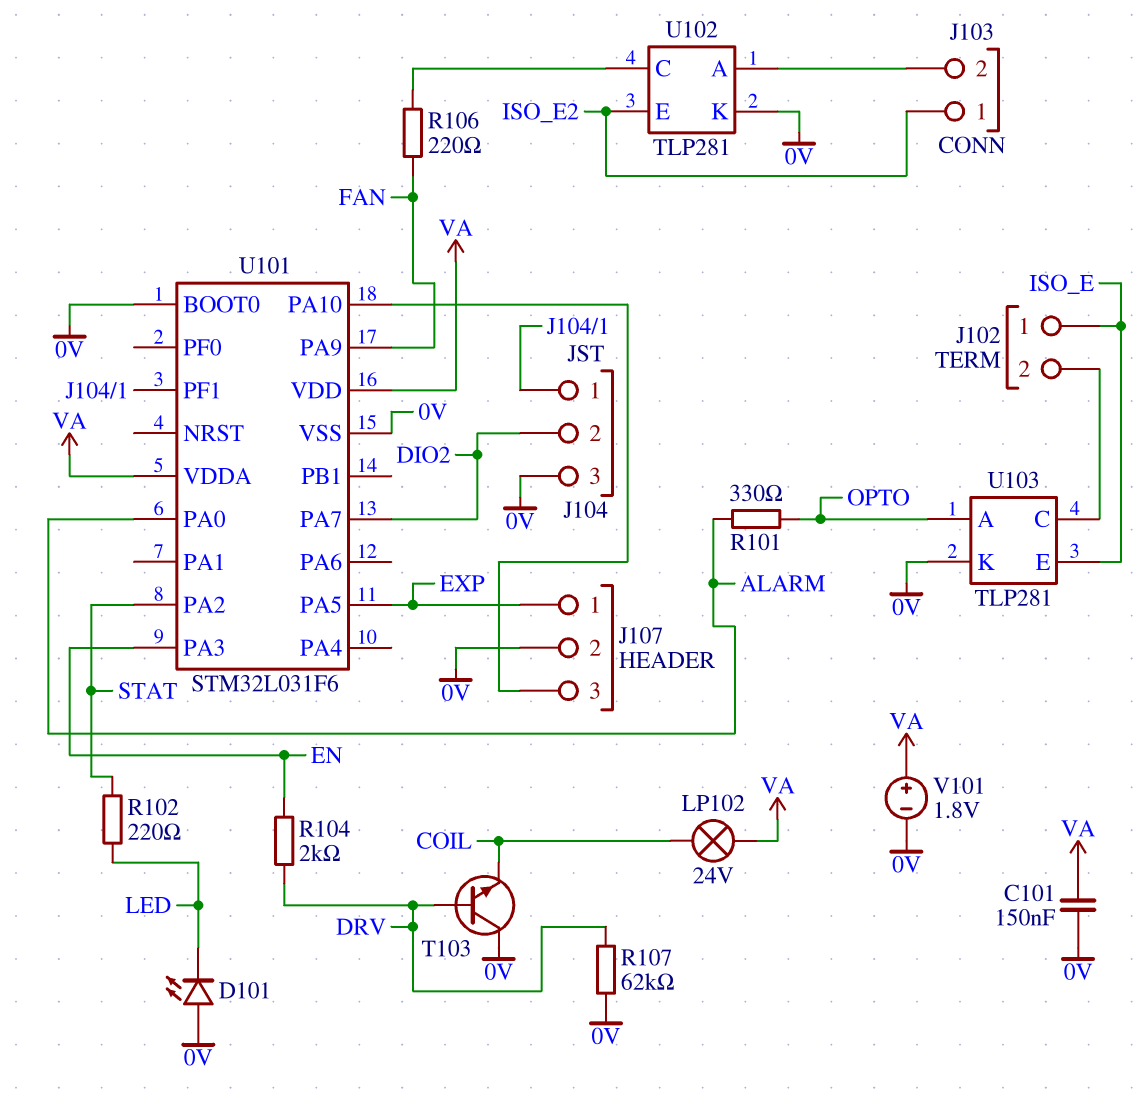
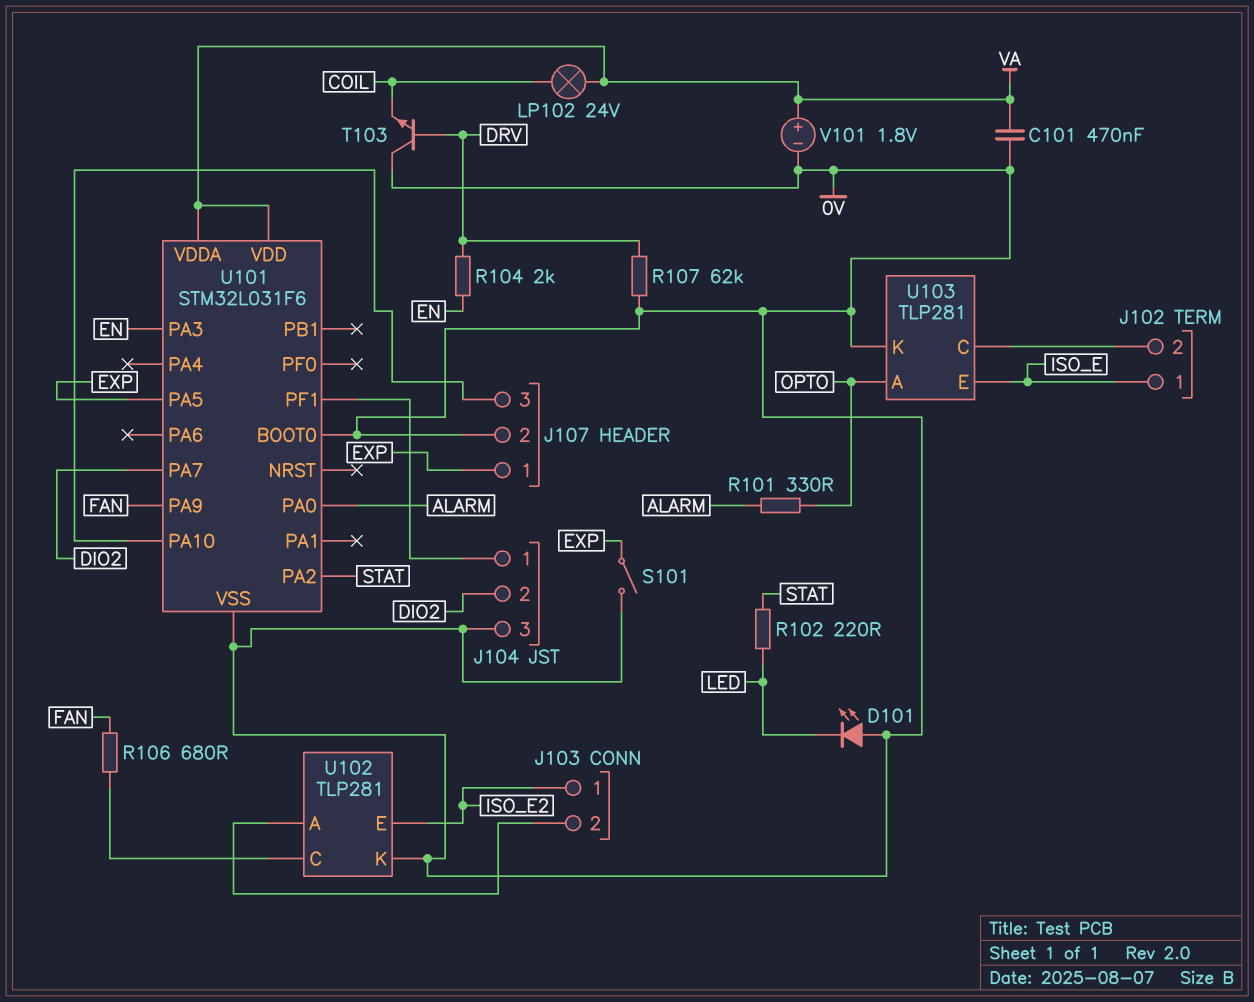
C101: 150nF (0V, VA) -> 470nF (0V, VA)
R106: 220 (FAN, U102/C) -> 680 (FAN, U102/C)
S101: none -> switch (0V, EXP)

